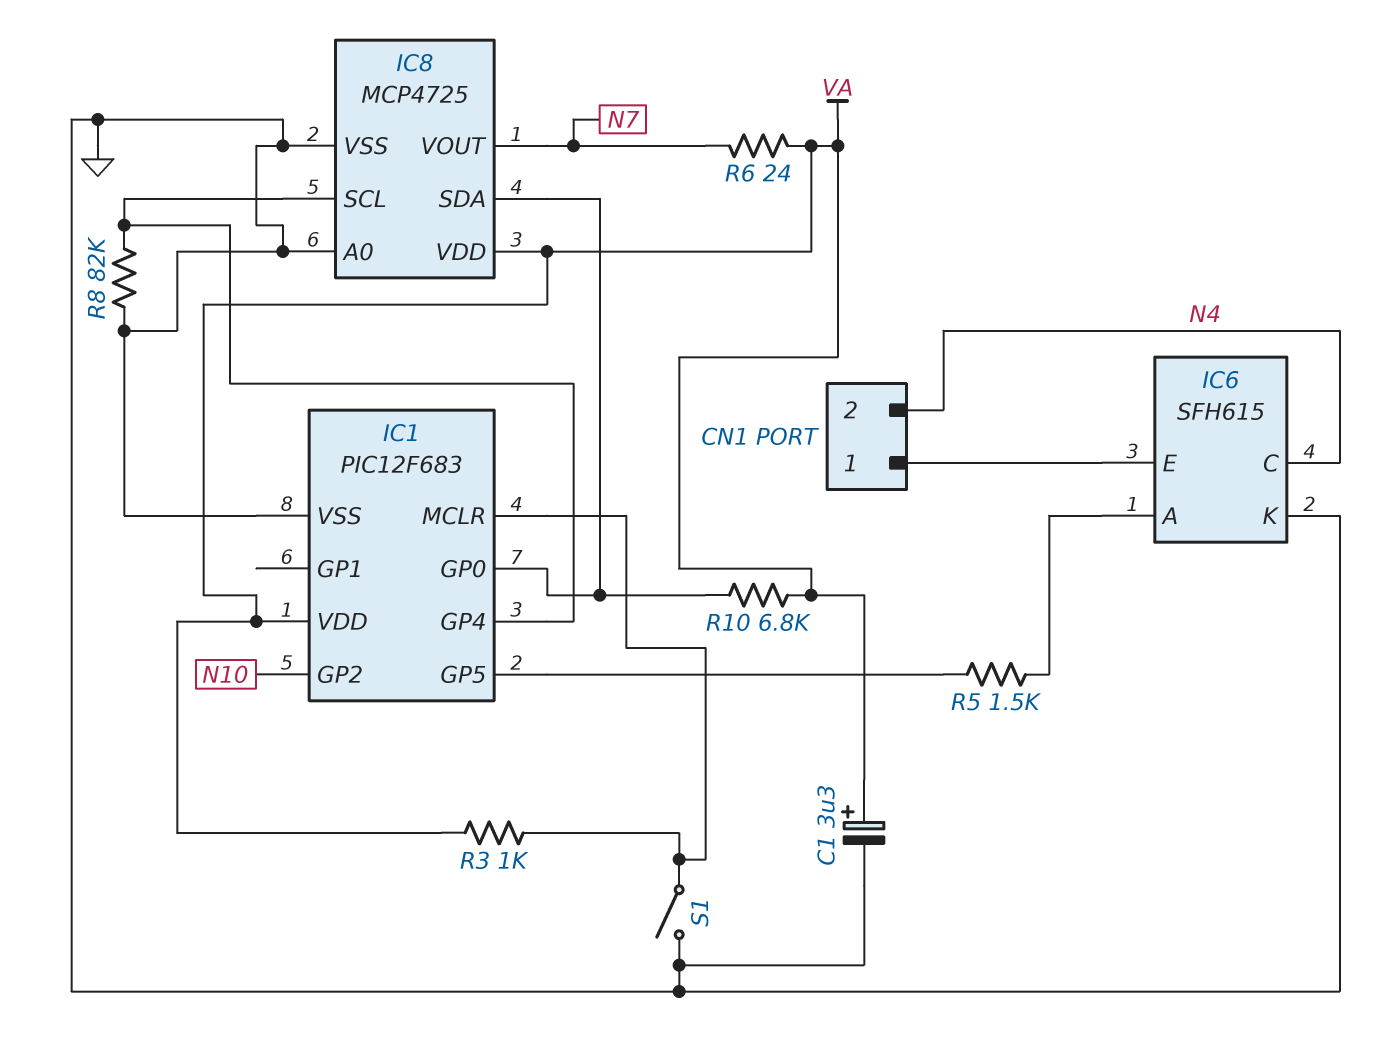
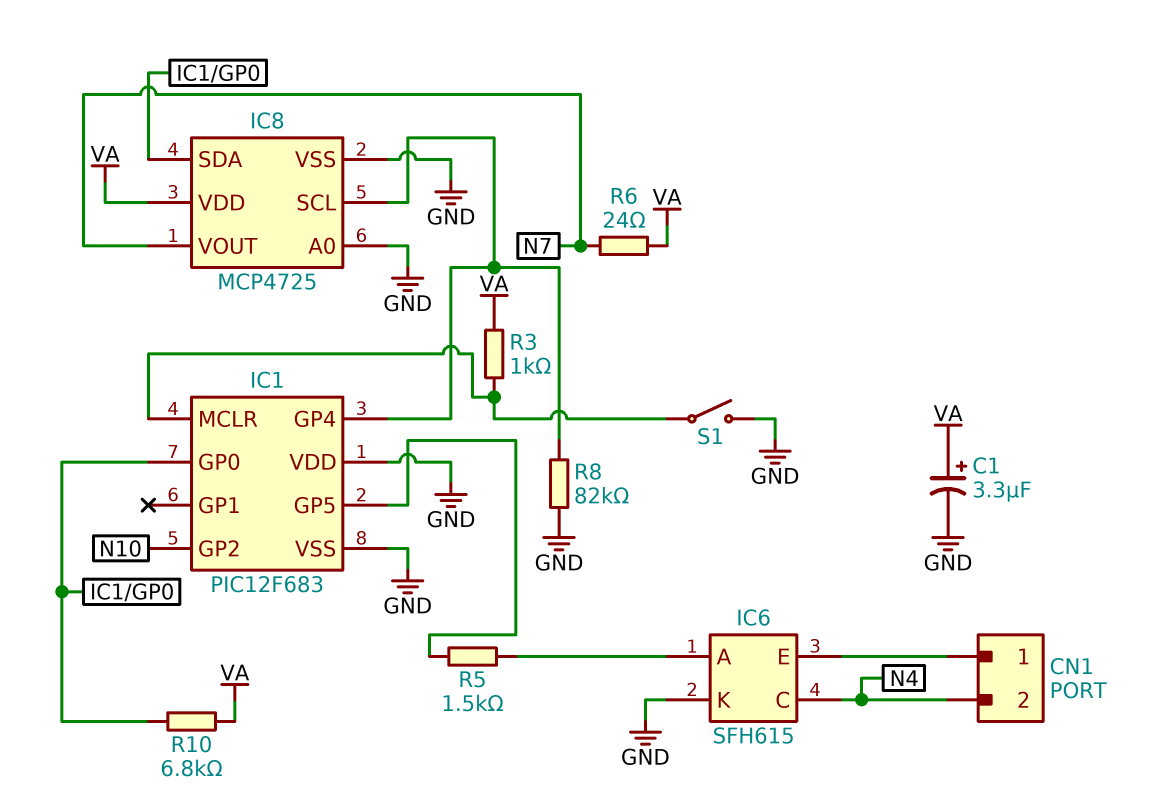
IC1 pin VDD: VA -> GND

